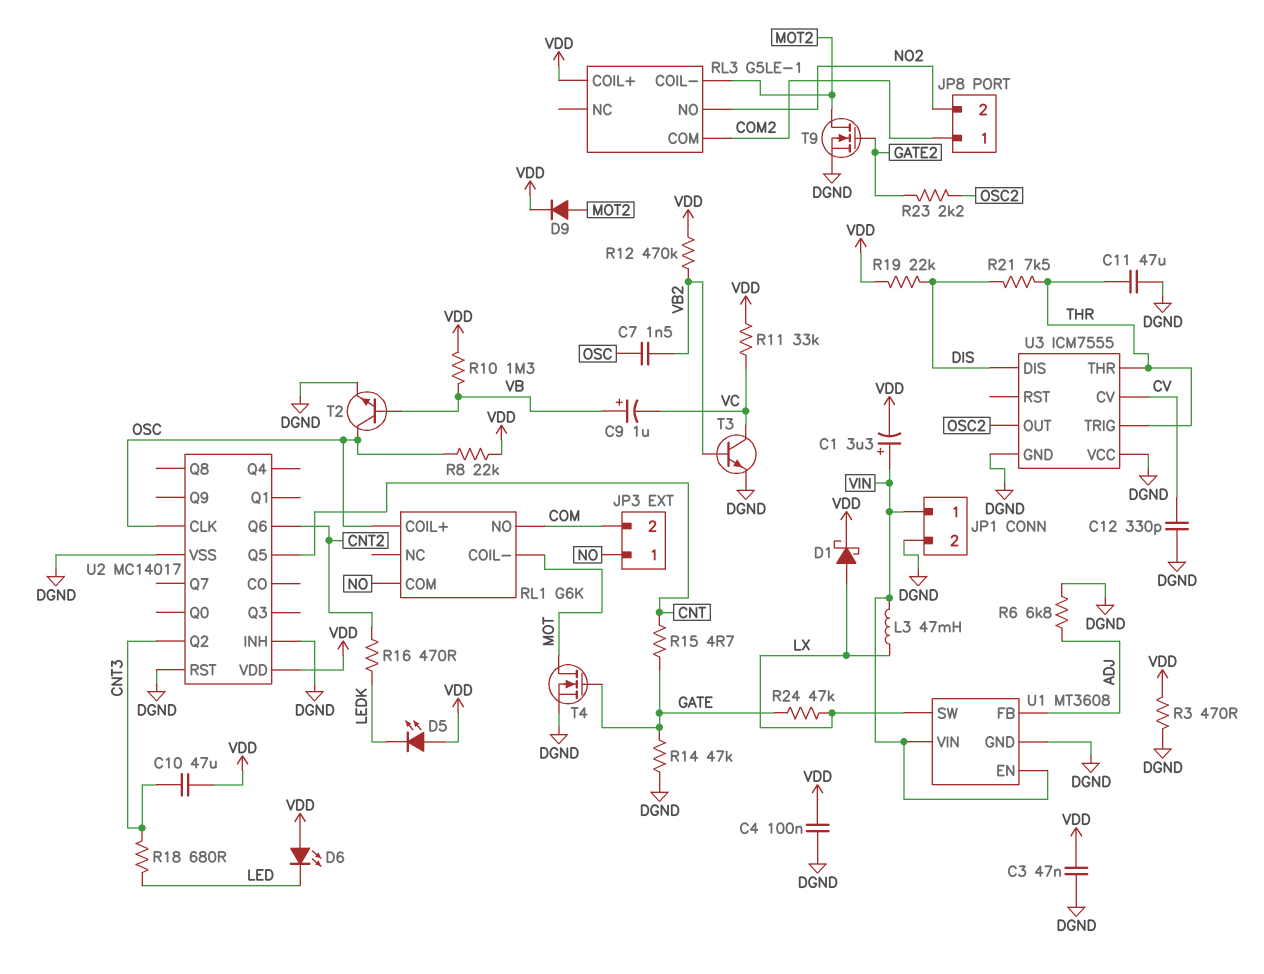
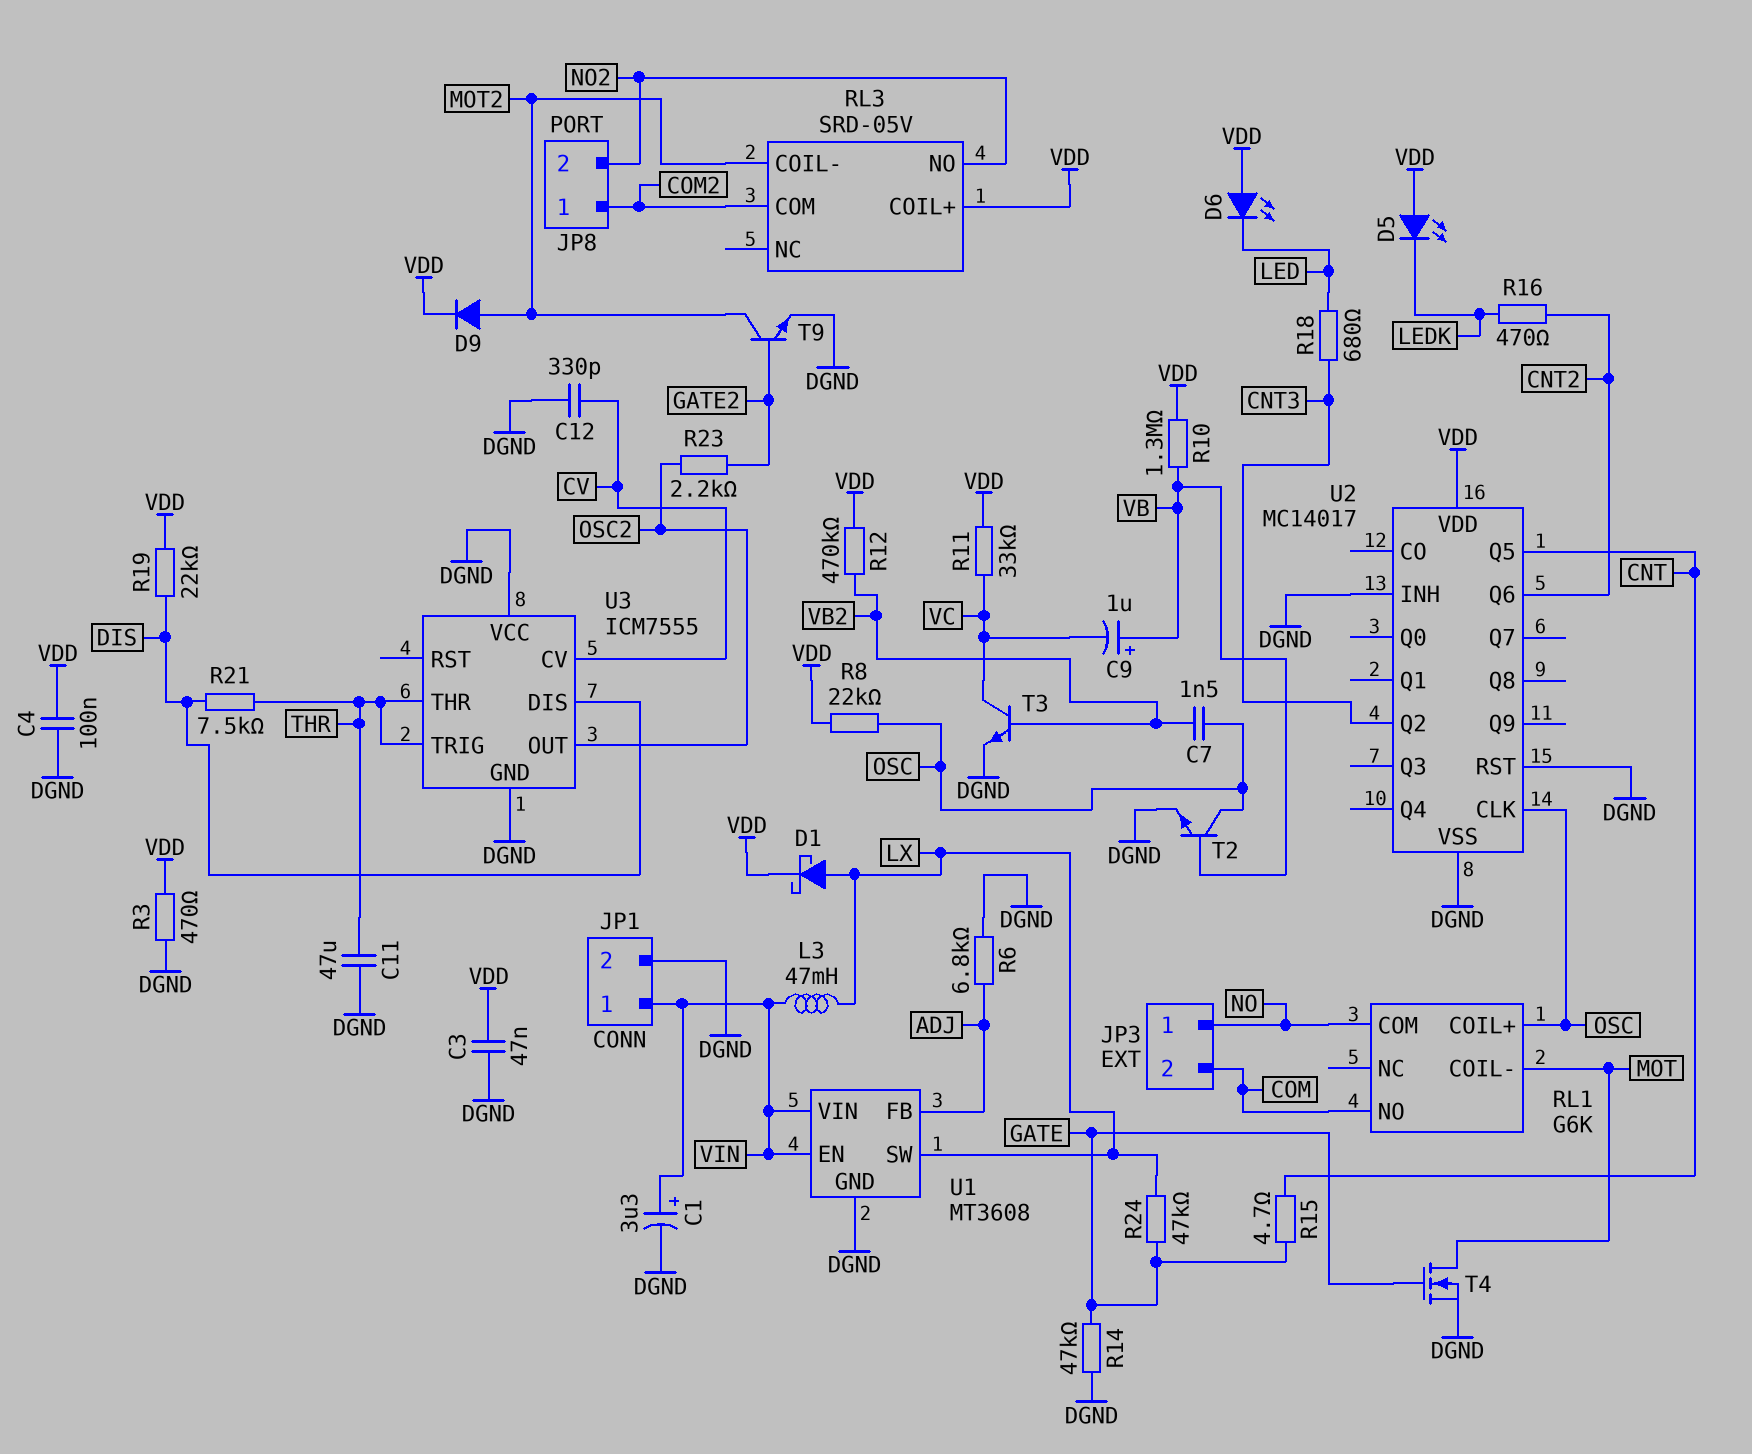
C1: 3.3uF (plus VIN, minus VDD) -> 3.3uF (plus VIN, minus DGND)
C10: 47uF (CNT3, VDD) -> none
RL3: G5LE-1 -> SRD-05V
T9: NMOS (G GATE2, D MOT2, S DGND) -> NPN (B GATE2, C MOT2, E DGND)

